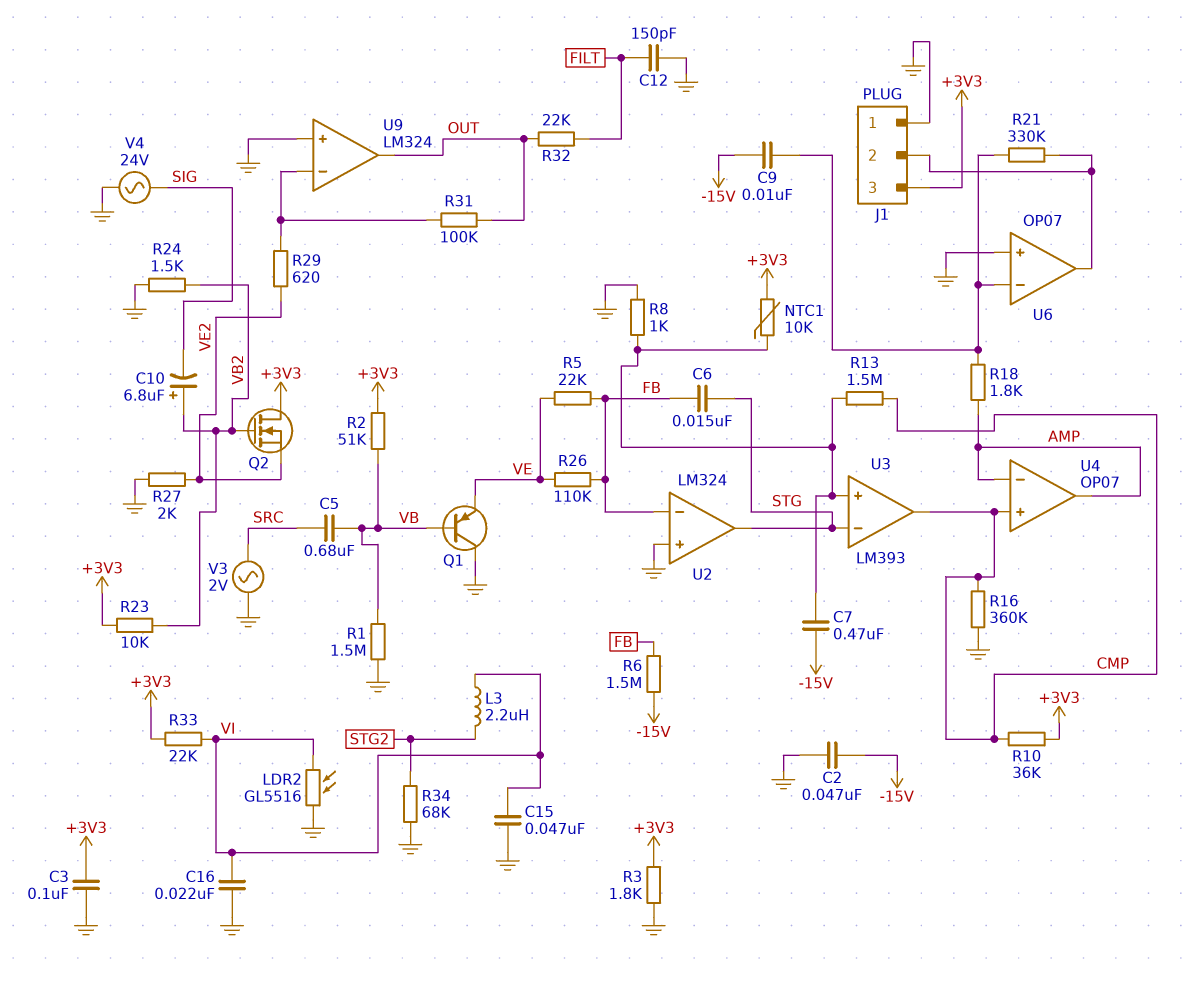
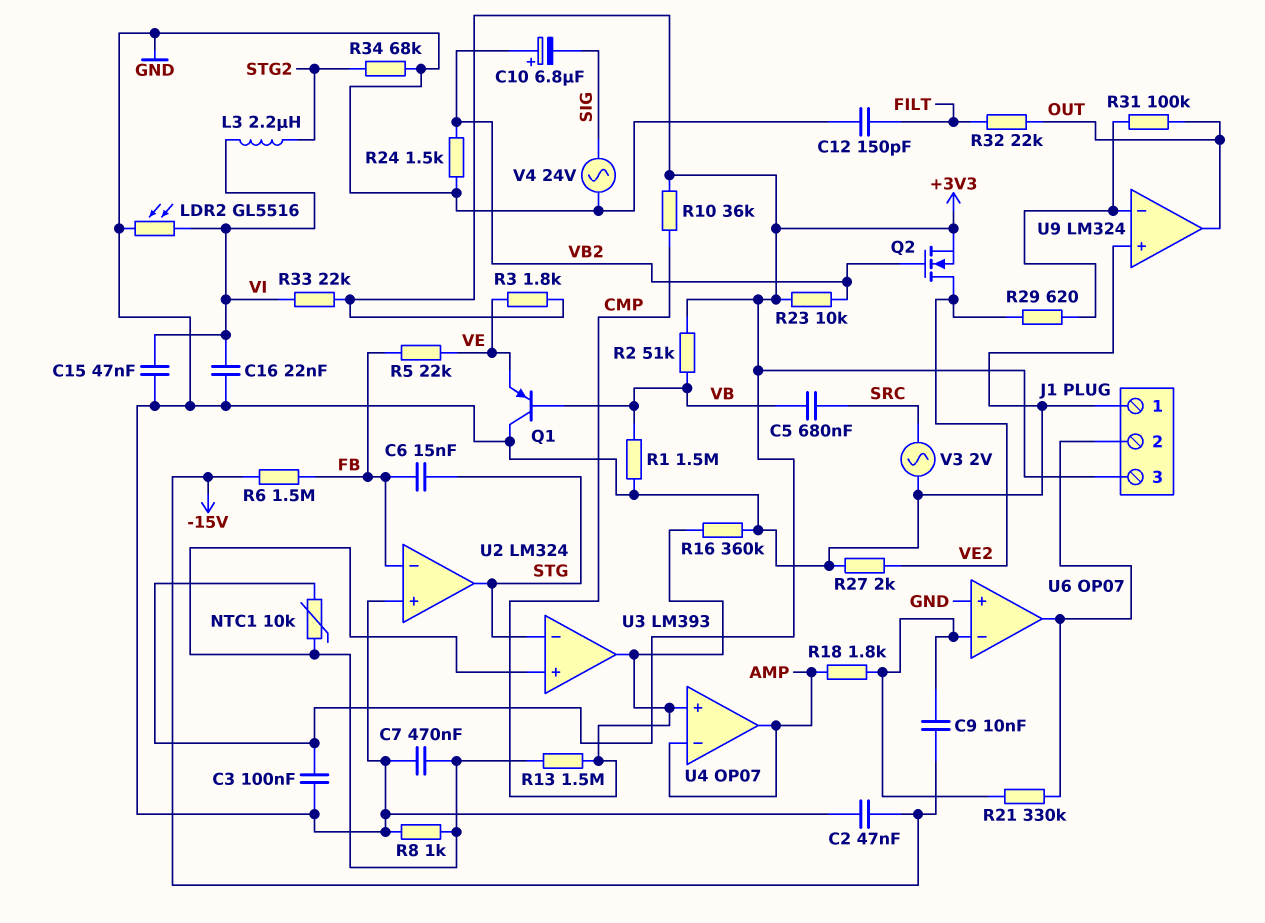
C7: 470nF (-15V, U3/in+) -> 470nF (GND, U3/in+)
Q2: NMOS (G VB2, D +3V3, S VE2) -> NMOS (G VB2, D VE2, S +3V3)
R3: 1.8k (+3V3, GND) -> 1.8k (+3V3, VE)
R26: 110k (FB, VE) -> none

